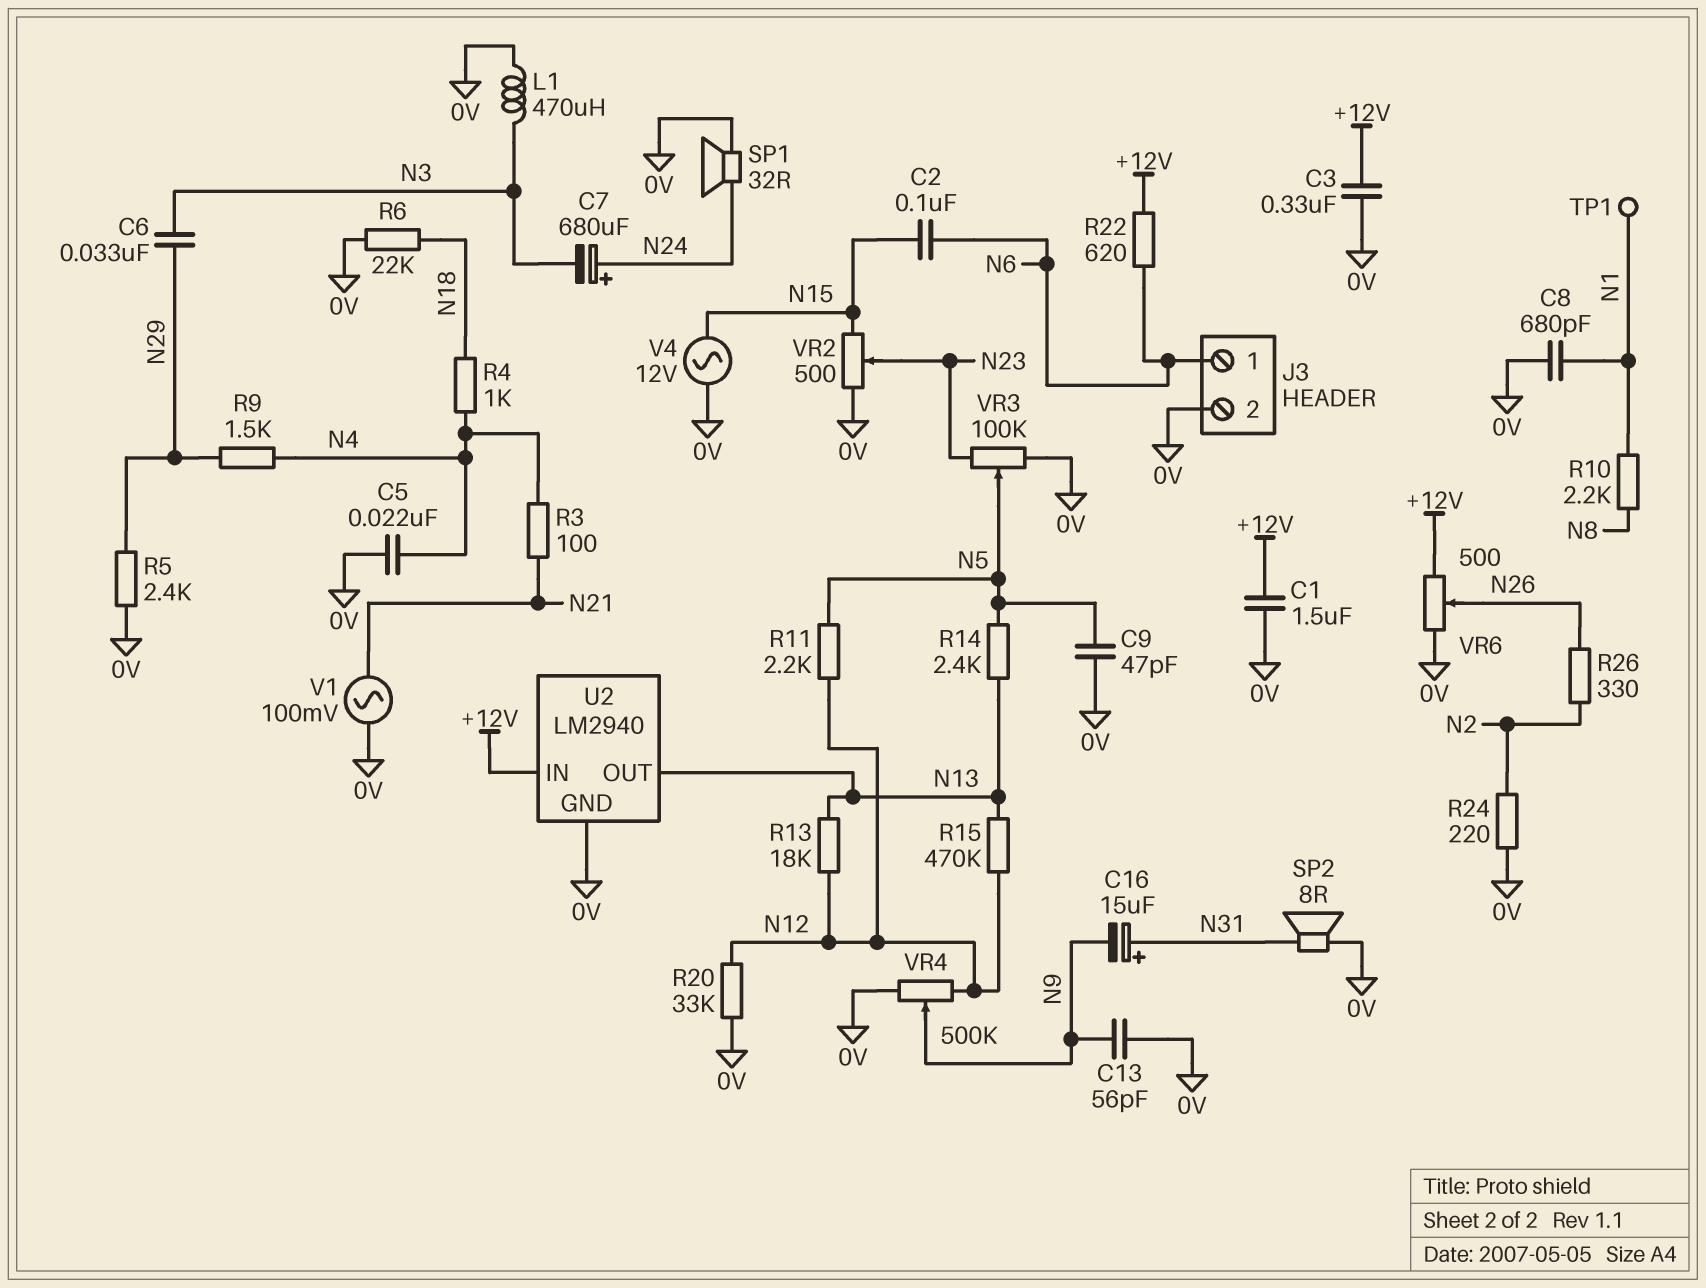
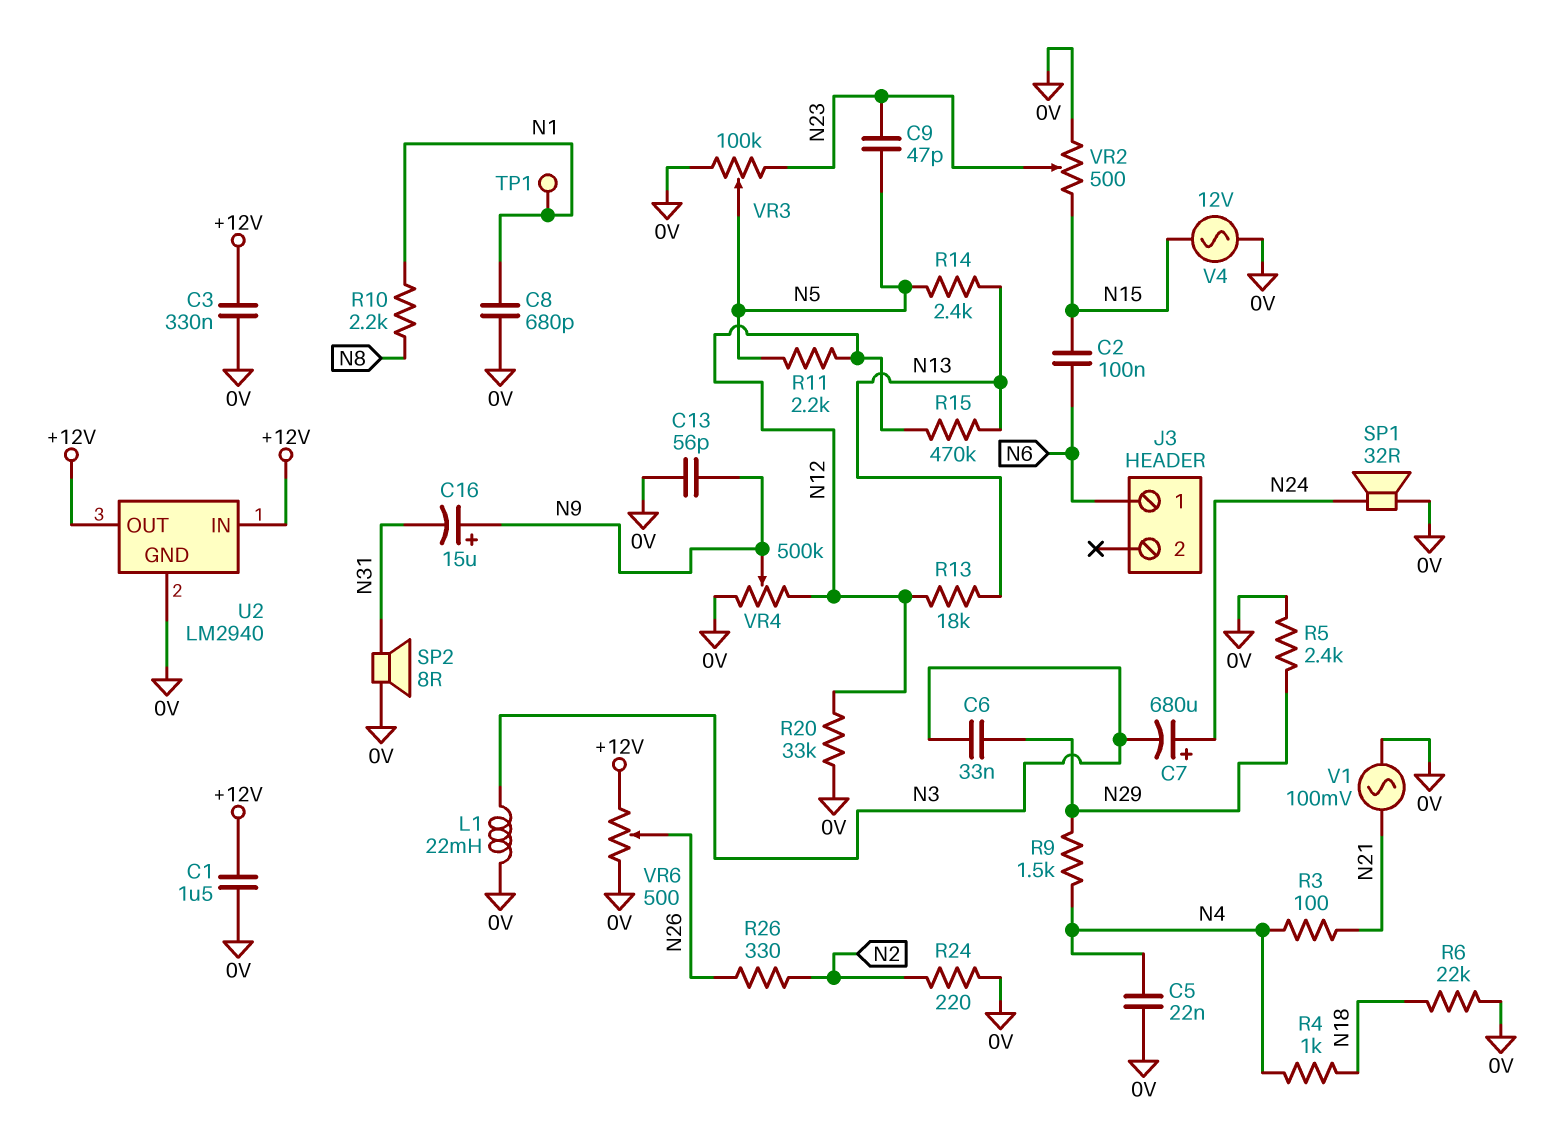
C9: 47pF (0V, N5) -> 47pF (N5, N23)
C16: 15uF (plus N31, minus N9) -> 15uF (plus N9, minus N31)
J3 pin 2: 0V -> none
L1: 470uH (0V, N3) -> 22mH (0V, N3)
R22: 620 (+12V, N6) -> none
U2 pin OUT: N13 -> +12V

